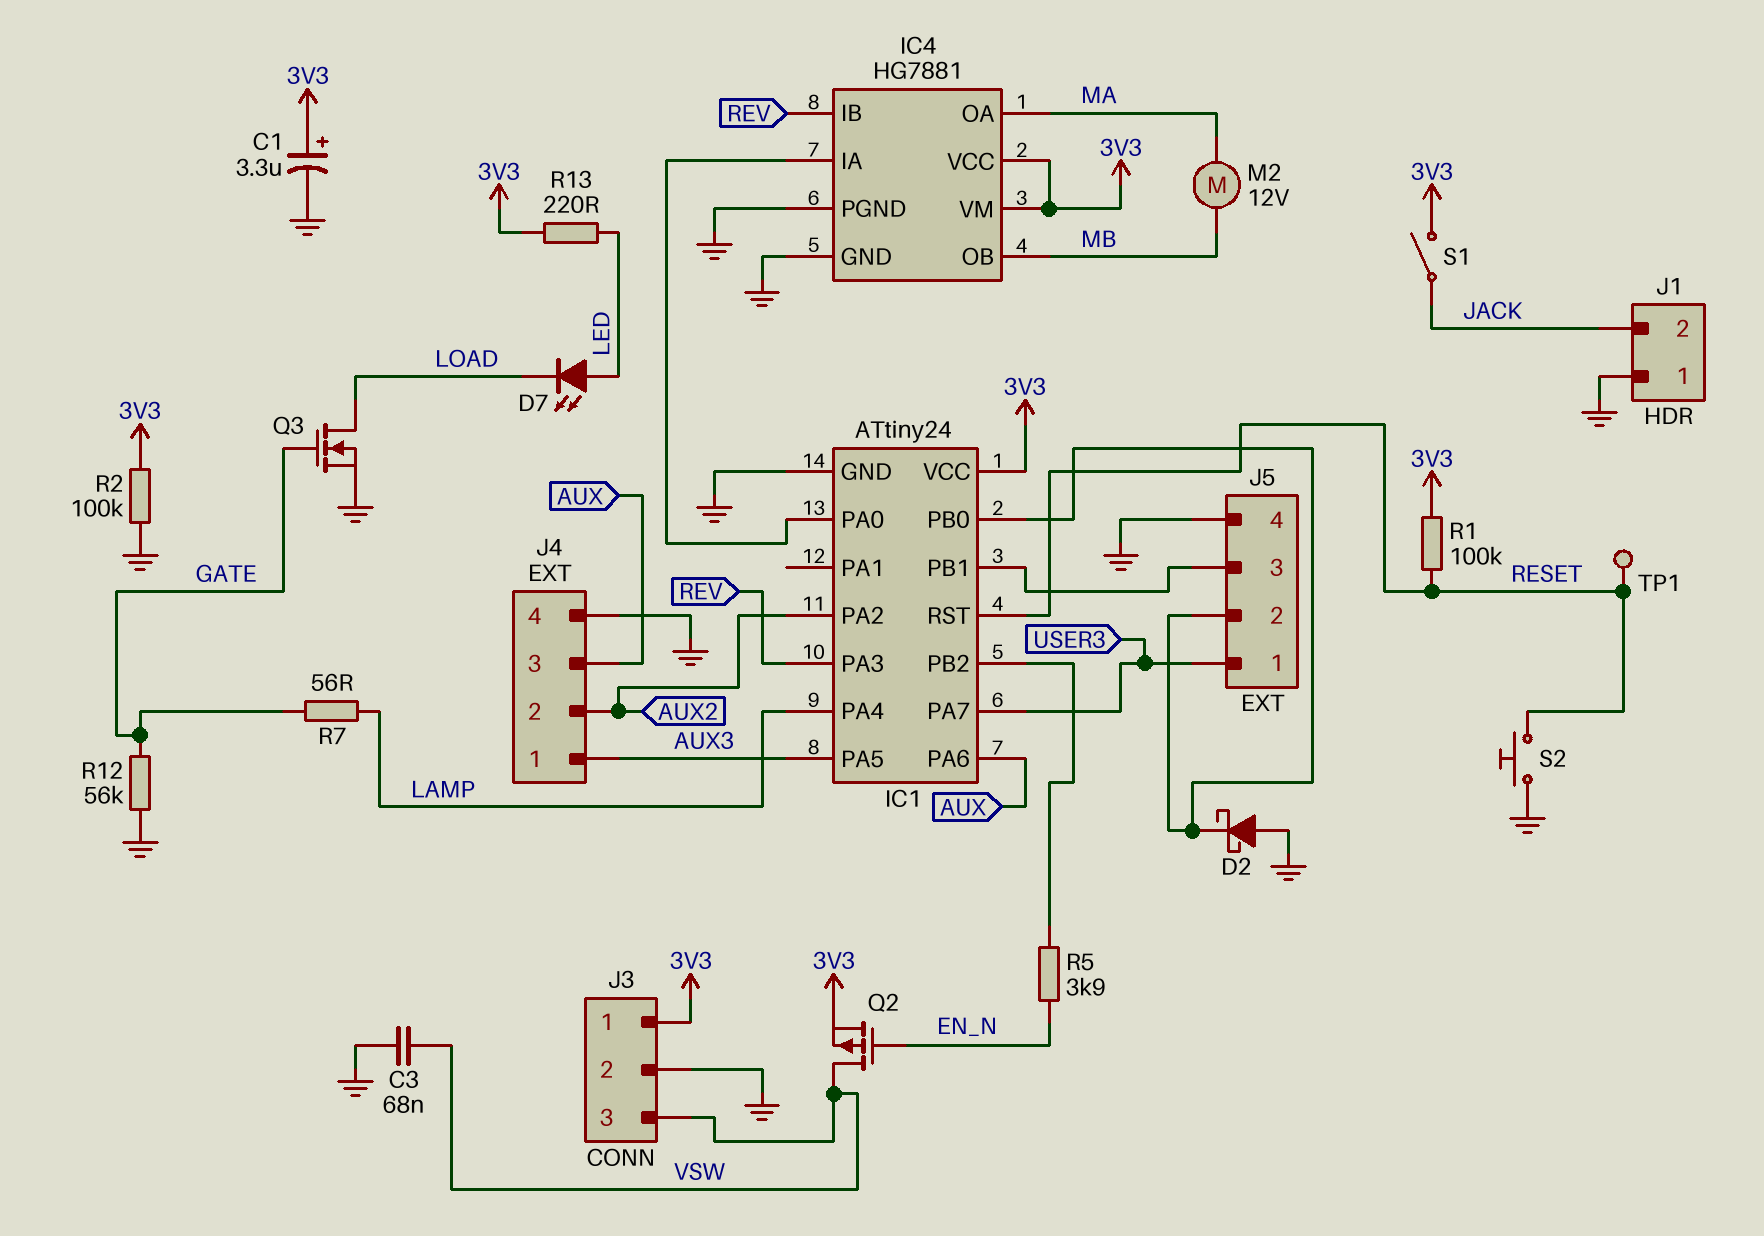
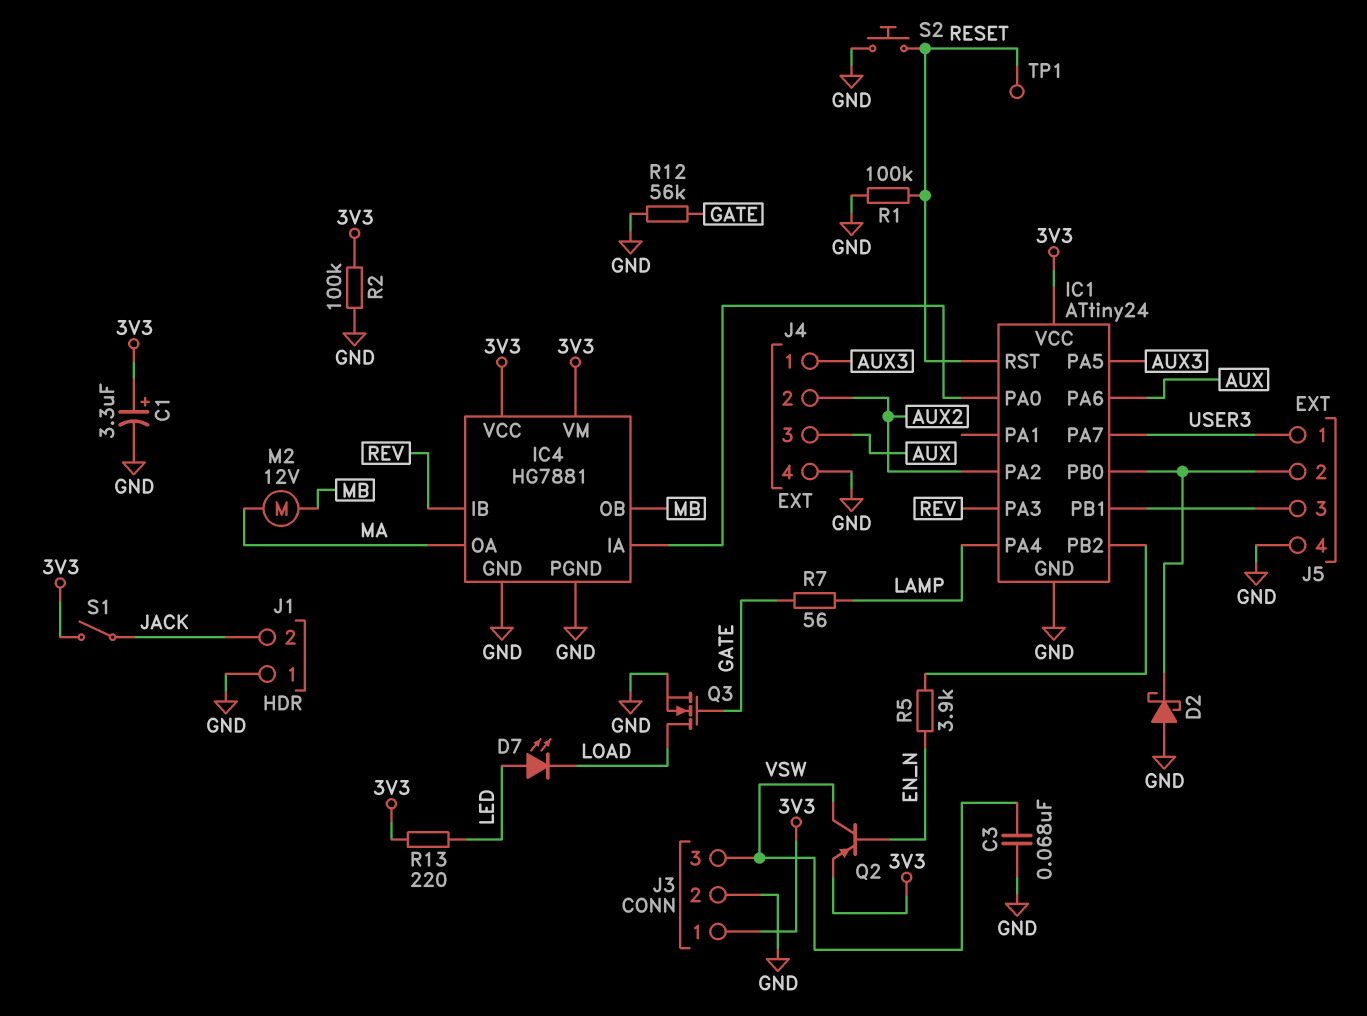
Q2: PMOS (G EN_N, D VSW, S 3V3) -> PNP (B EN_N, C VSW, E 3V3)
R1: 100k (3V3, RESET) -> 100k (GND, RESET)

